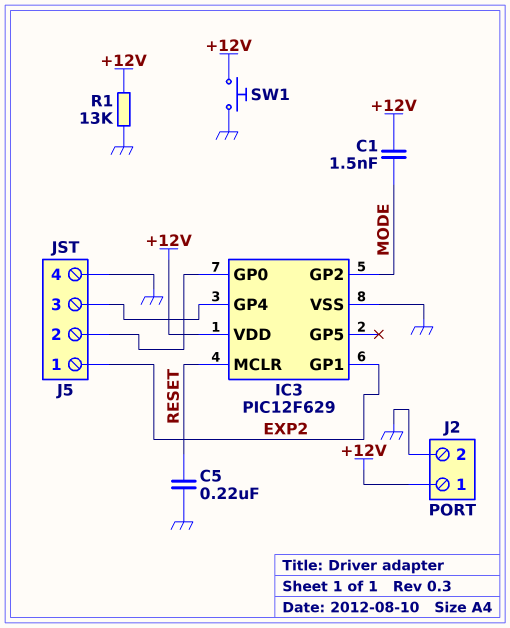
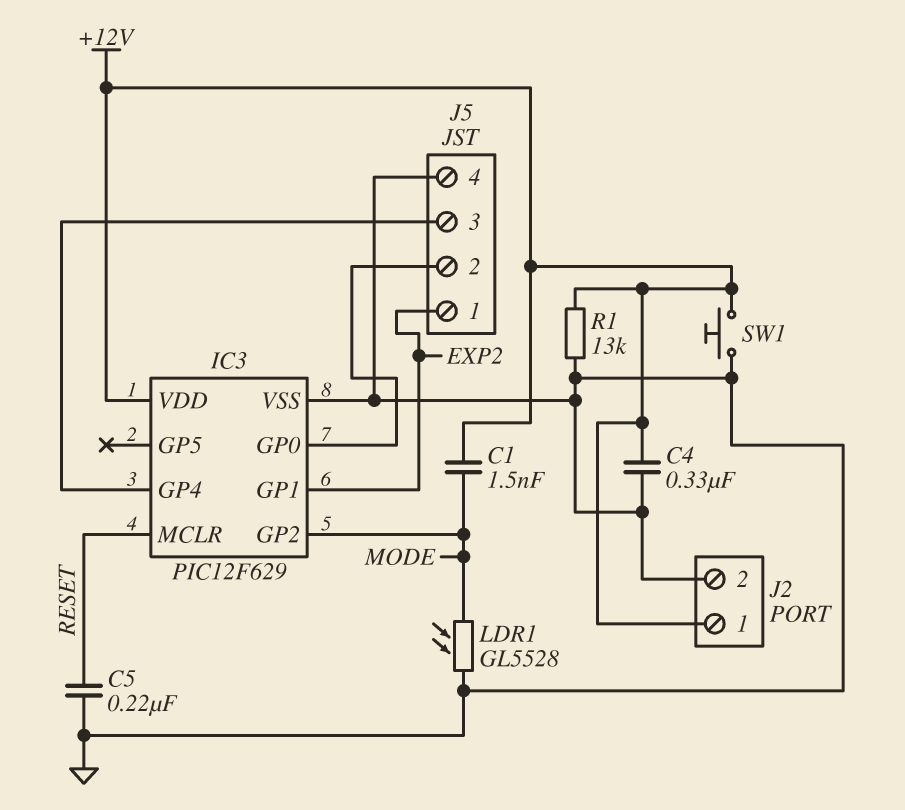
C4: none -> 330nF (+12V, GND)
LDR1: none -> GL5528 (GND, MODE)

